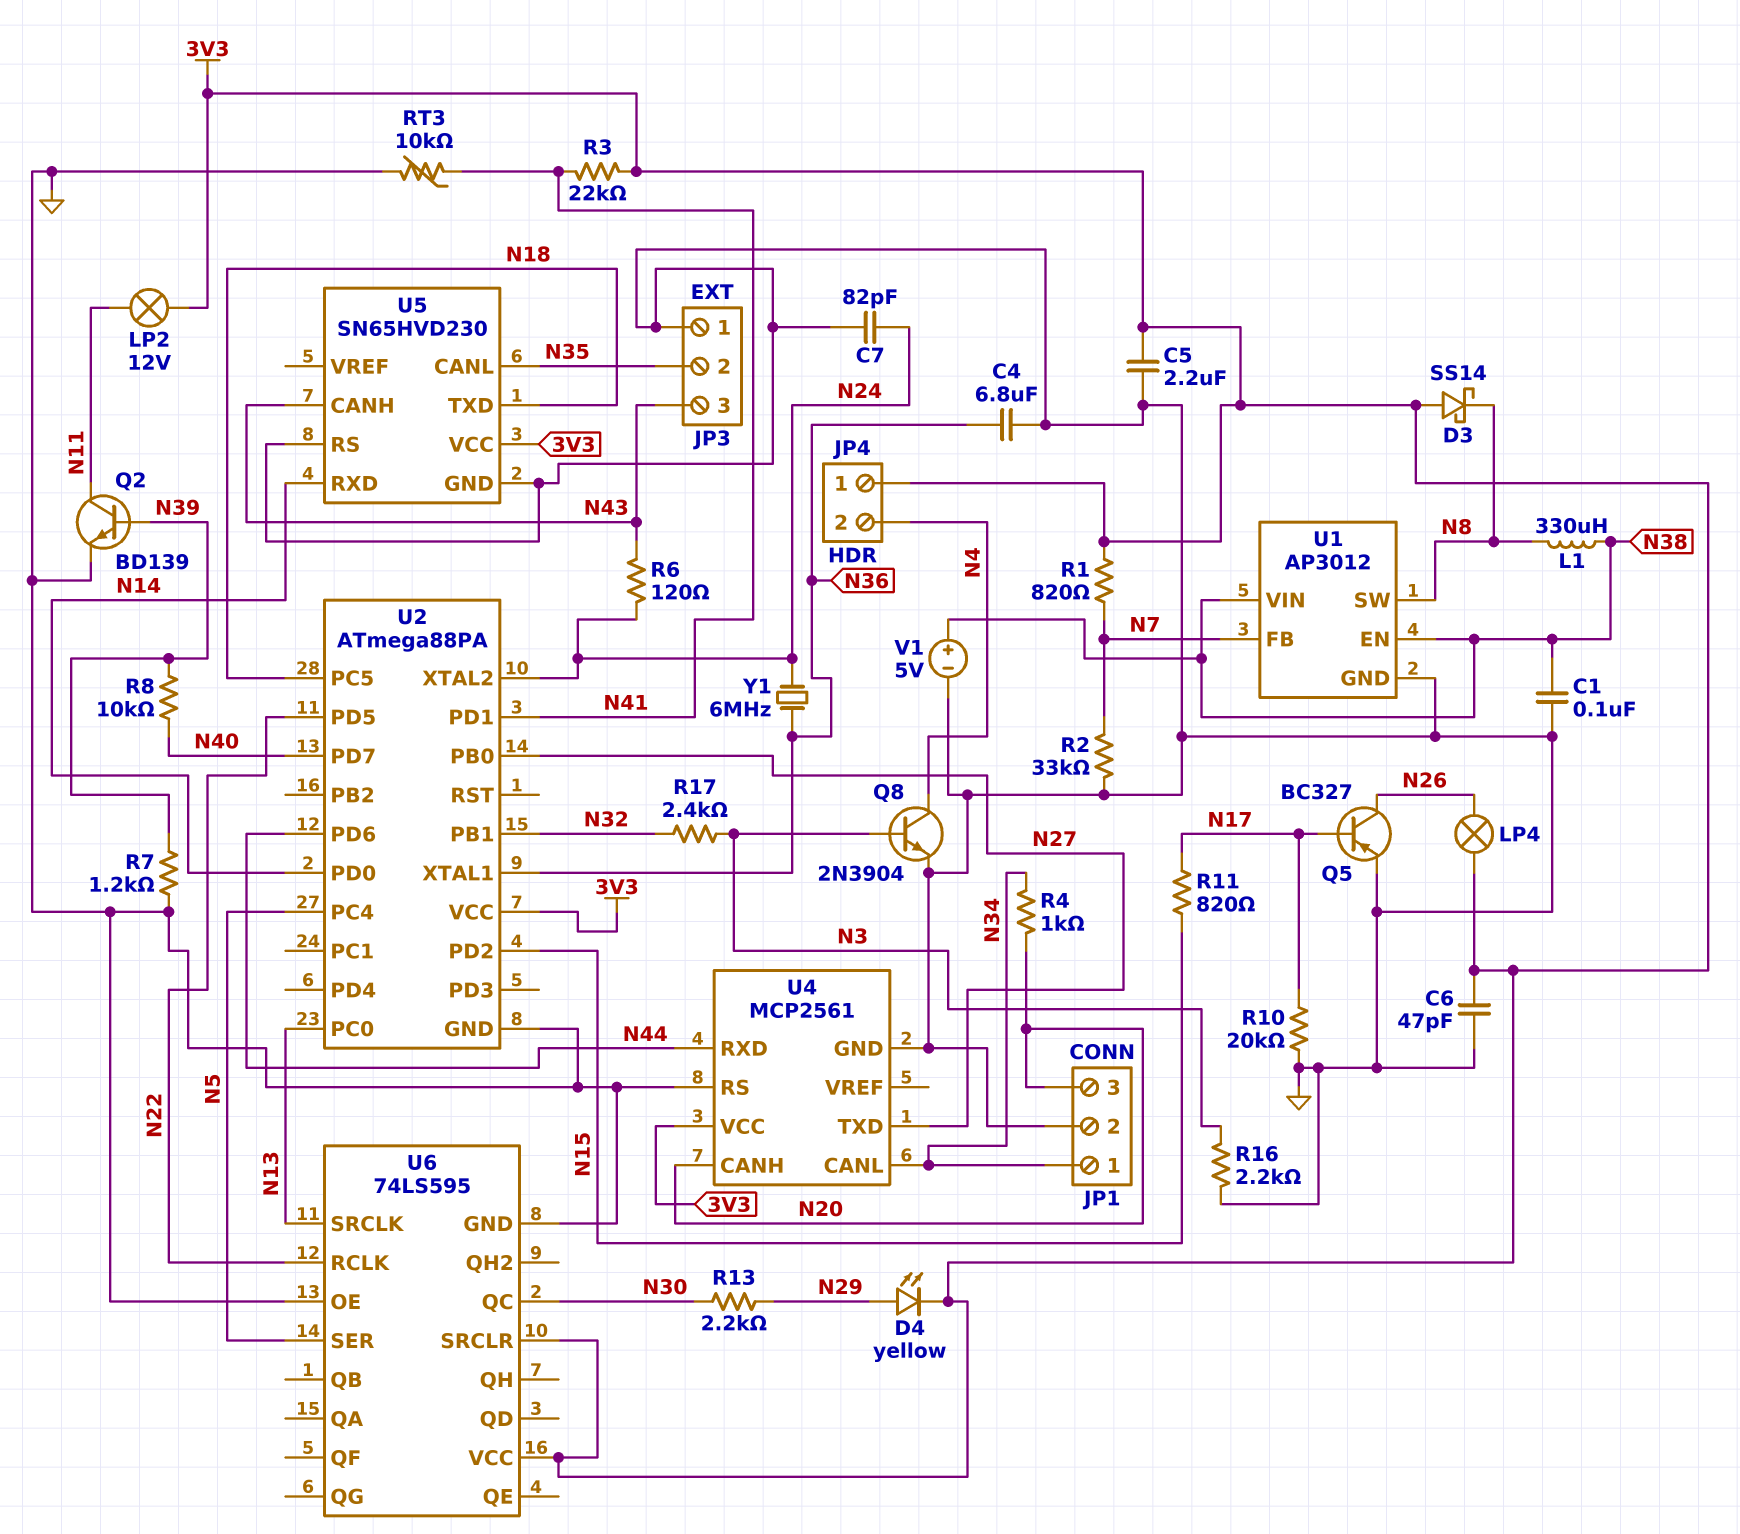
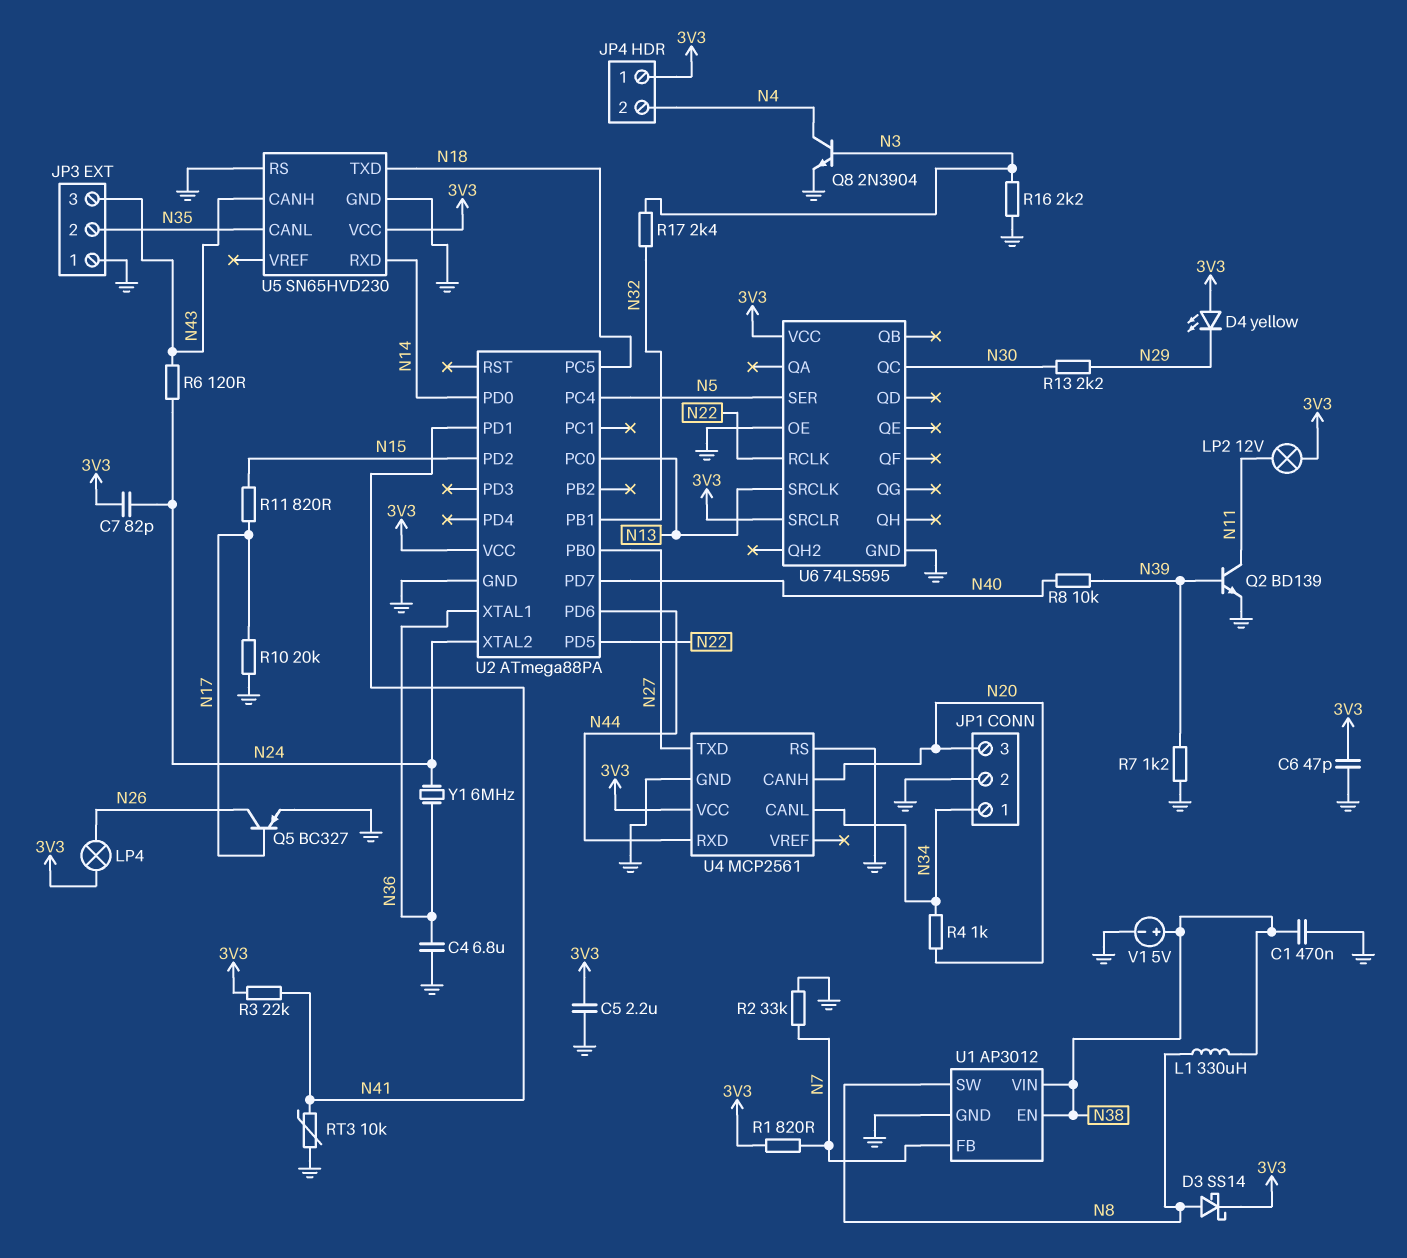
C1: 100nF (GND, N38) -> 470nF (GND, N38)
C7: 82pF (GND, N24) -> 82pF (3V3, N24)
D3: schottky SS14 (A 3V3, K N8) -> schottky SS14 (A N8, K 3V3)
D4: LED yellow (A N29, K 3V3) -> LED yellow (A 3V3, K N29)

